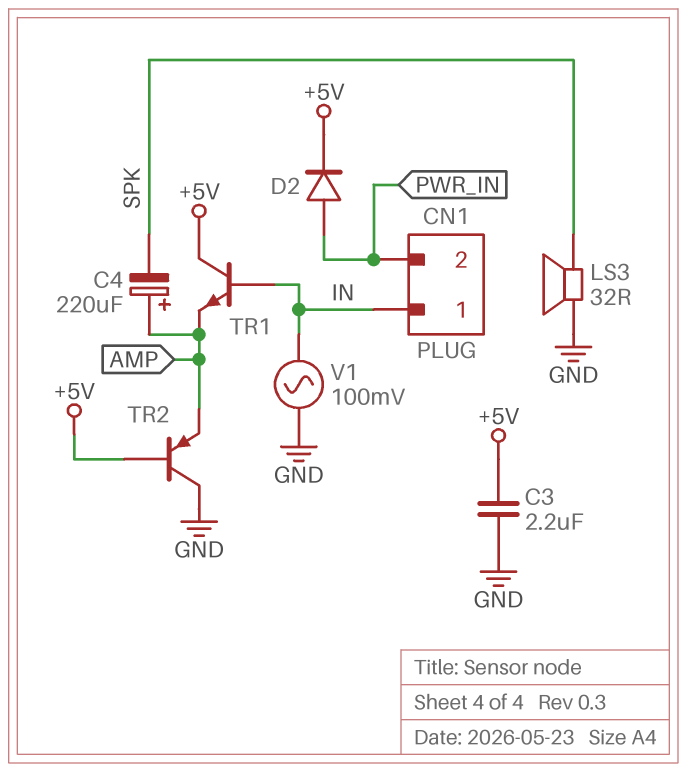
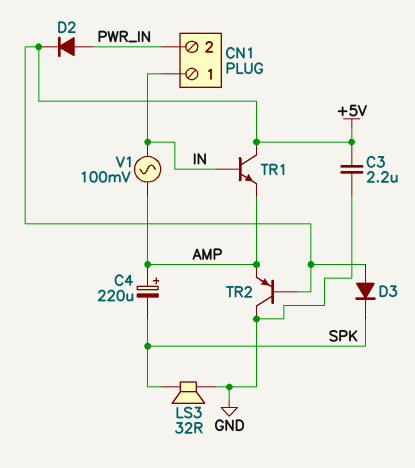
D3: none -> diode (A +5V, K SPK)
V1: AC 100mV (GND, IN) -> AC 100mV (AMP, IN)

